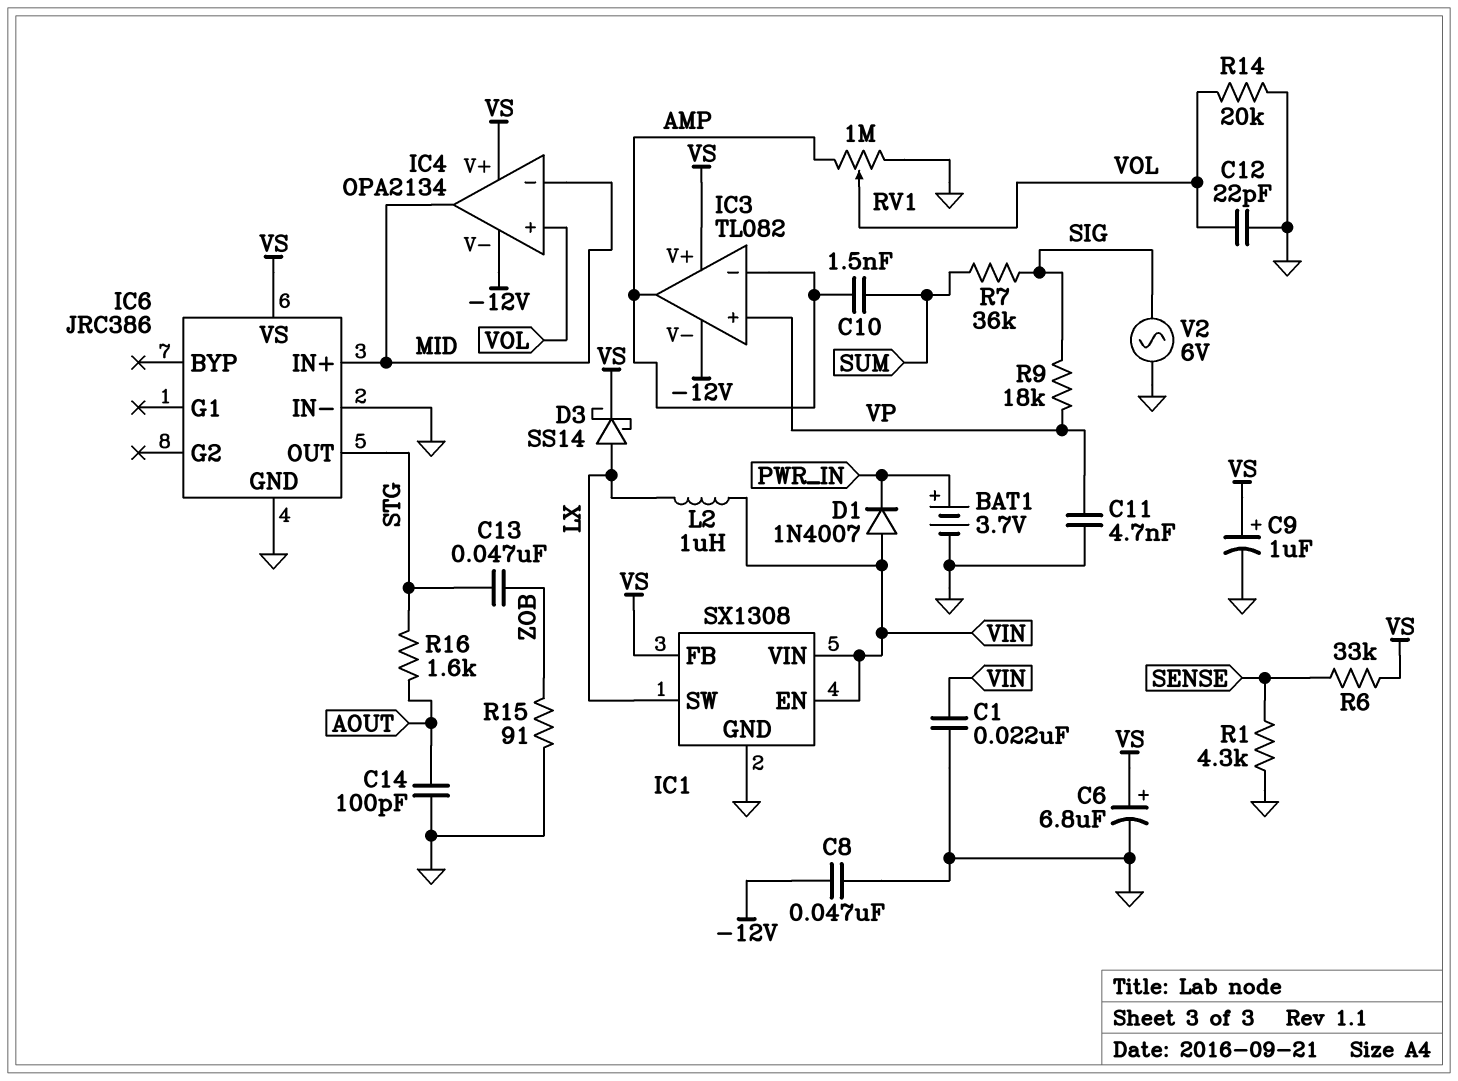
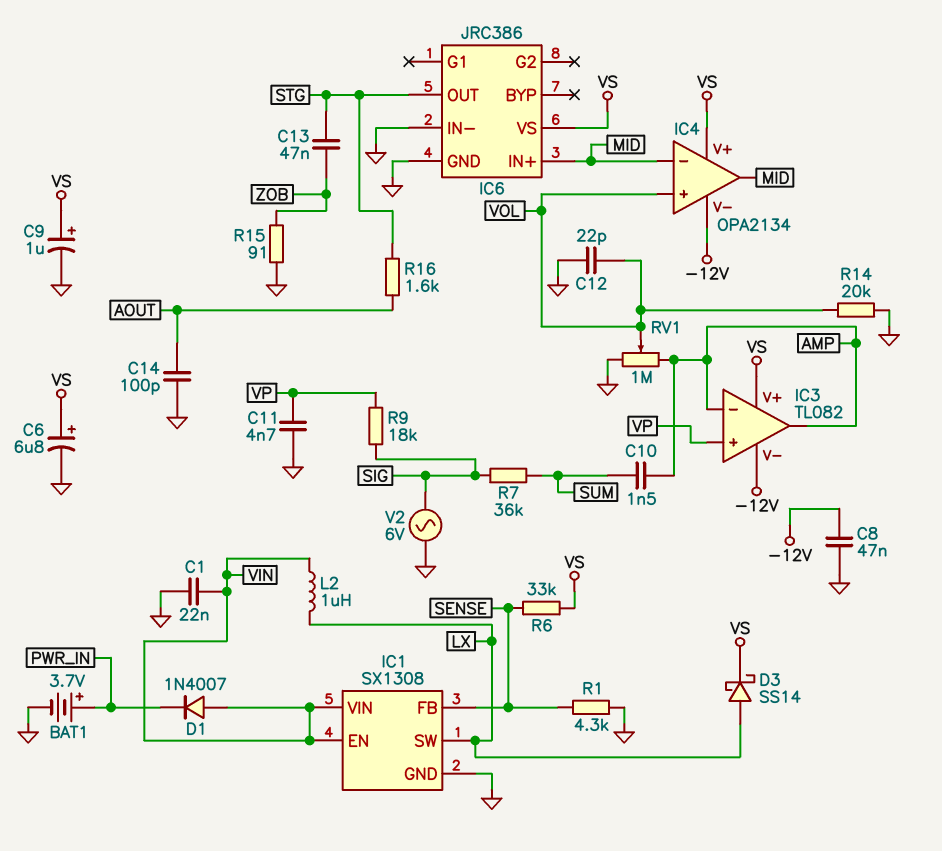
IC1 pin FB: VS -> SENSE

